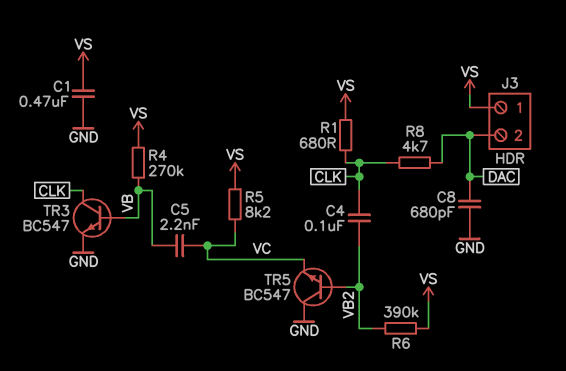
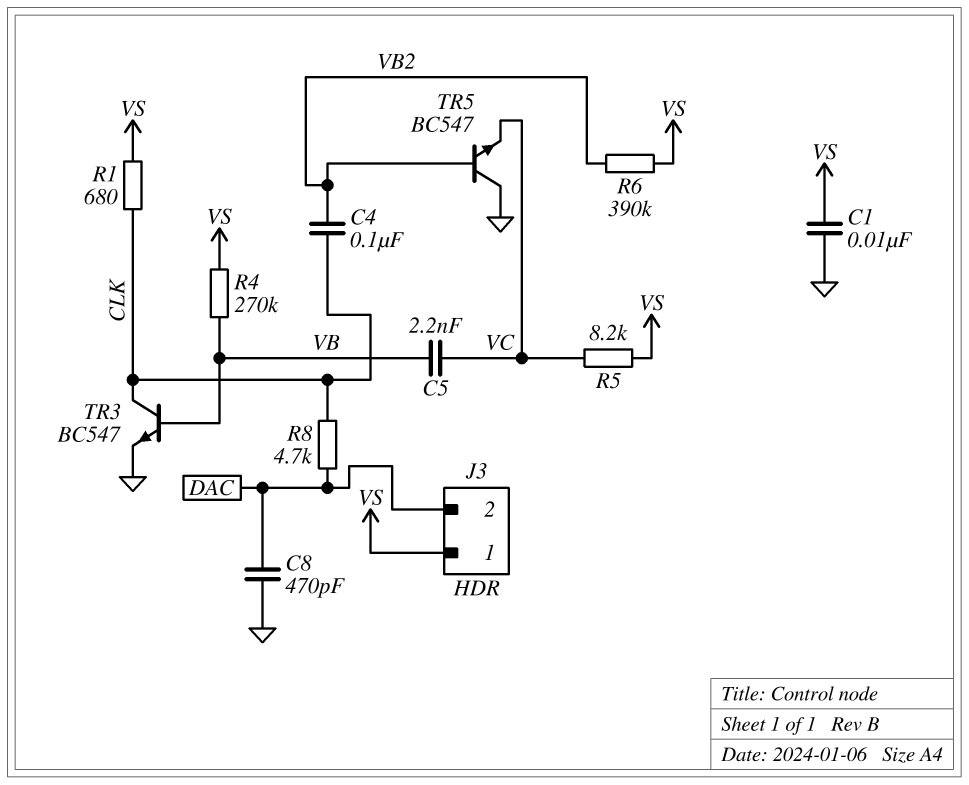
C1: 470nF (GND, VS) -> 10nF (GND, VS)
C8: 680pF (DAC, GND) -> 470pF (DAC, GND)

